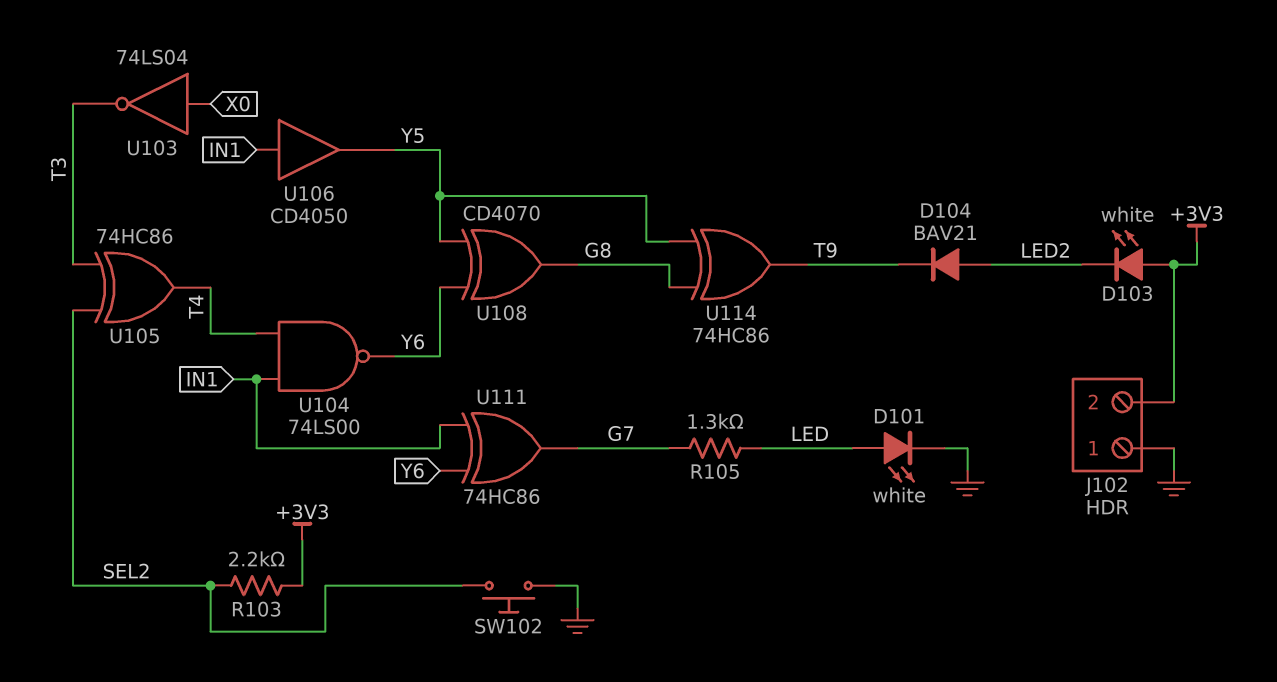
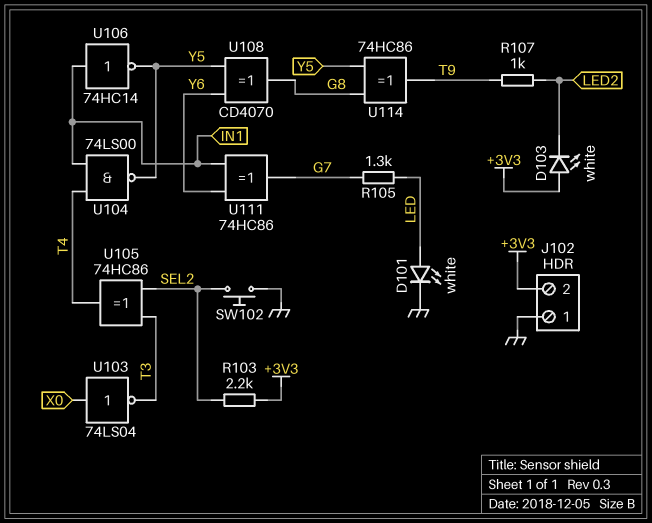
D104: diode BAV21 (A LED2, K T9) -> none
R107: none -> 1k (LED2, T9)
U104: NAND 74LS00 (in IN1, in T4, out Y6) -> NAND 74LS00 (in IN1, in T4, out Y5)
U106: buffer CD4050 (in IN1, out Y5) -> NOT 74HC14 (in IN1, out Y5)

